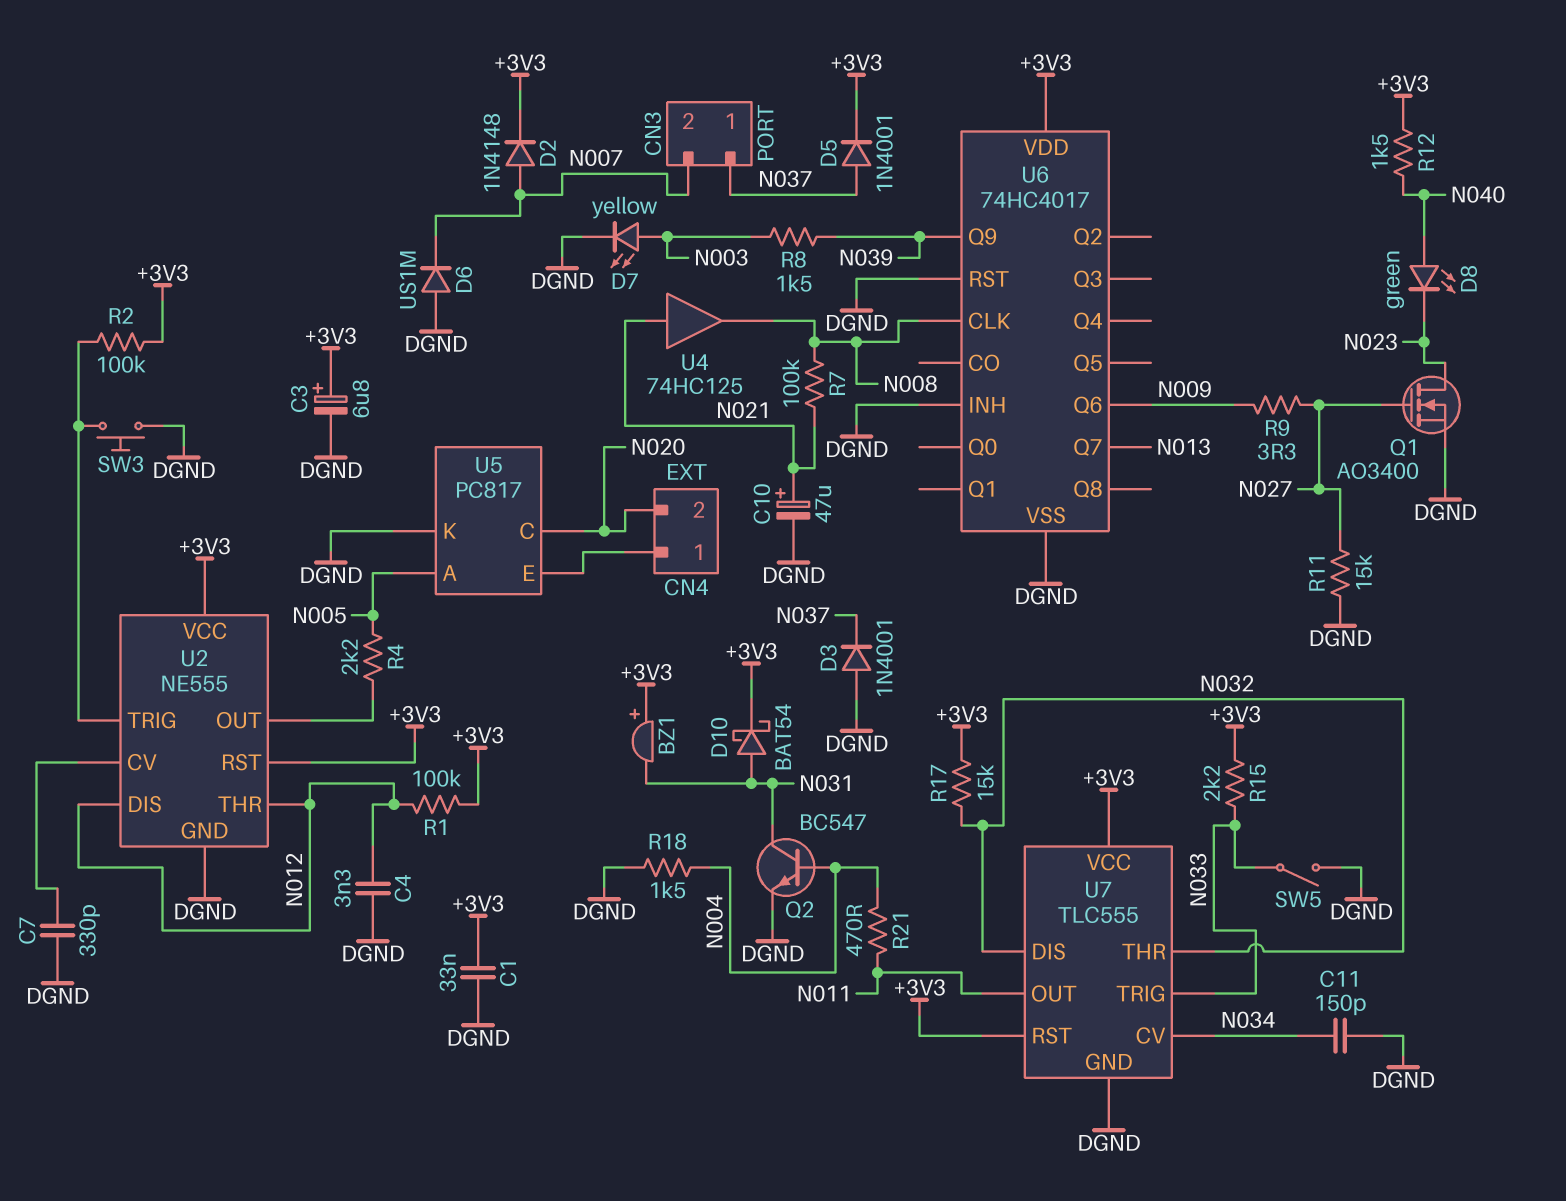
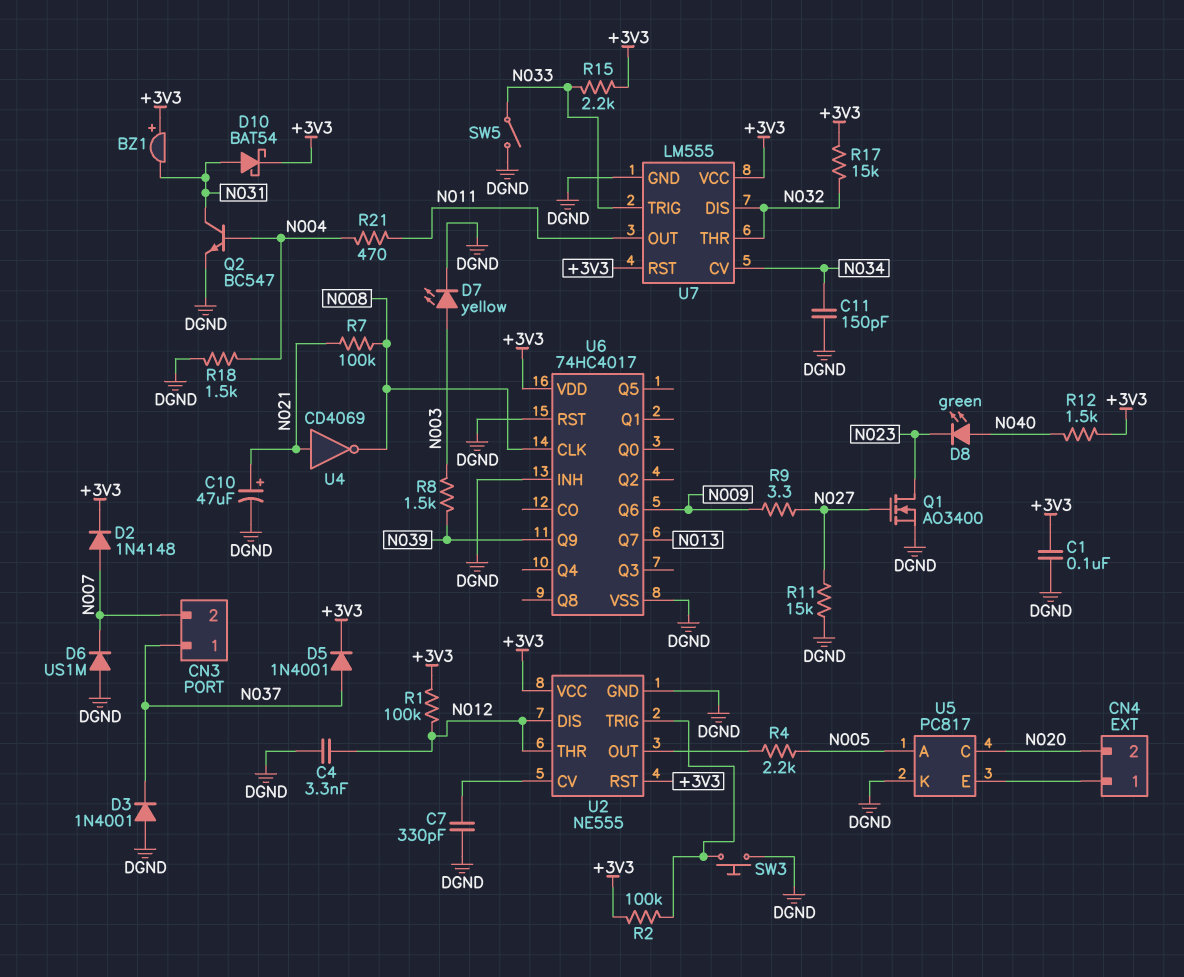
C1: 33nF (+3V3, DGND) -> 100nF (+3V3, DGND)
C3: 6.8uF (plus +3V3, minus DGND) -> none
U4: buffer 74HC125 (in N021, out N008) -> NOT CD4069 (in N021, out N008)
U7: TLC555 -> LM555

